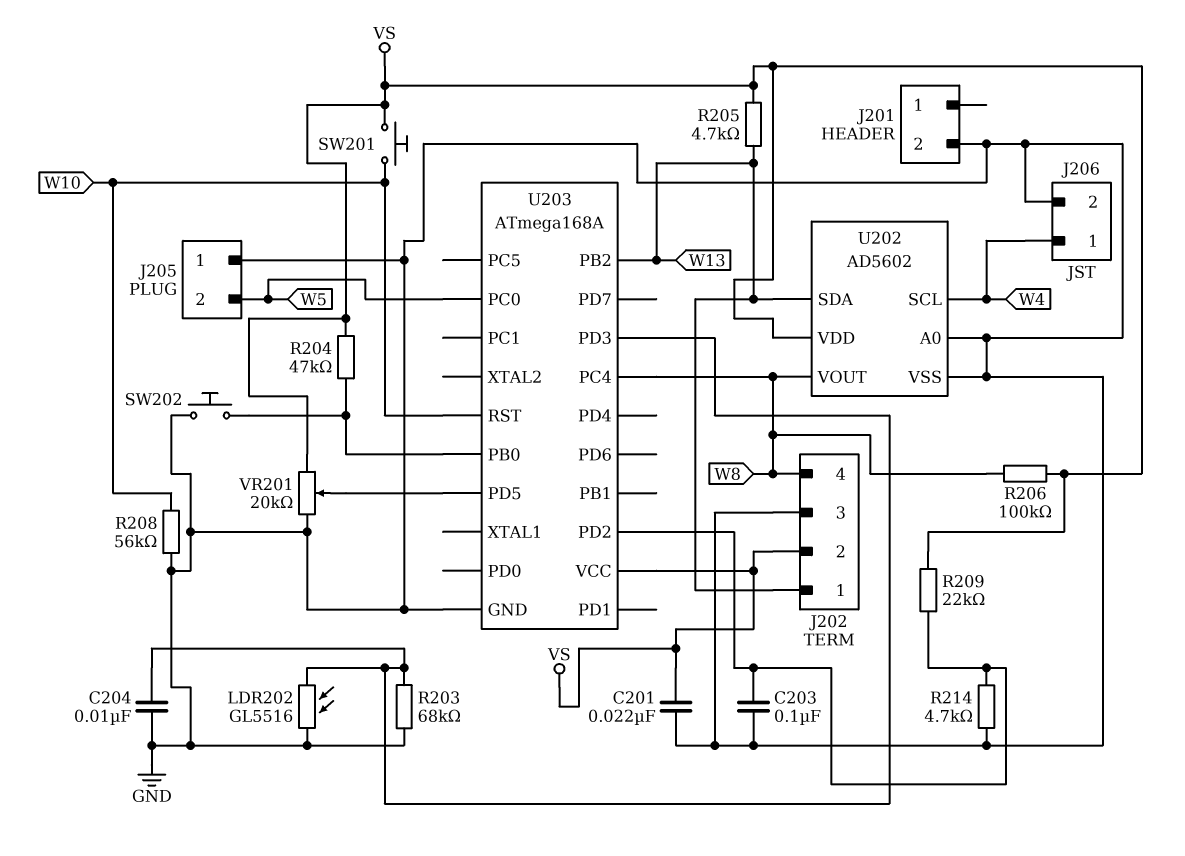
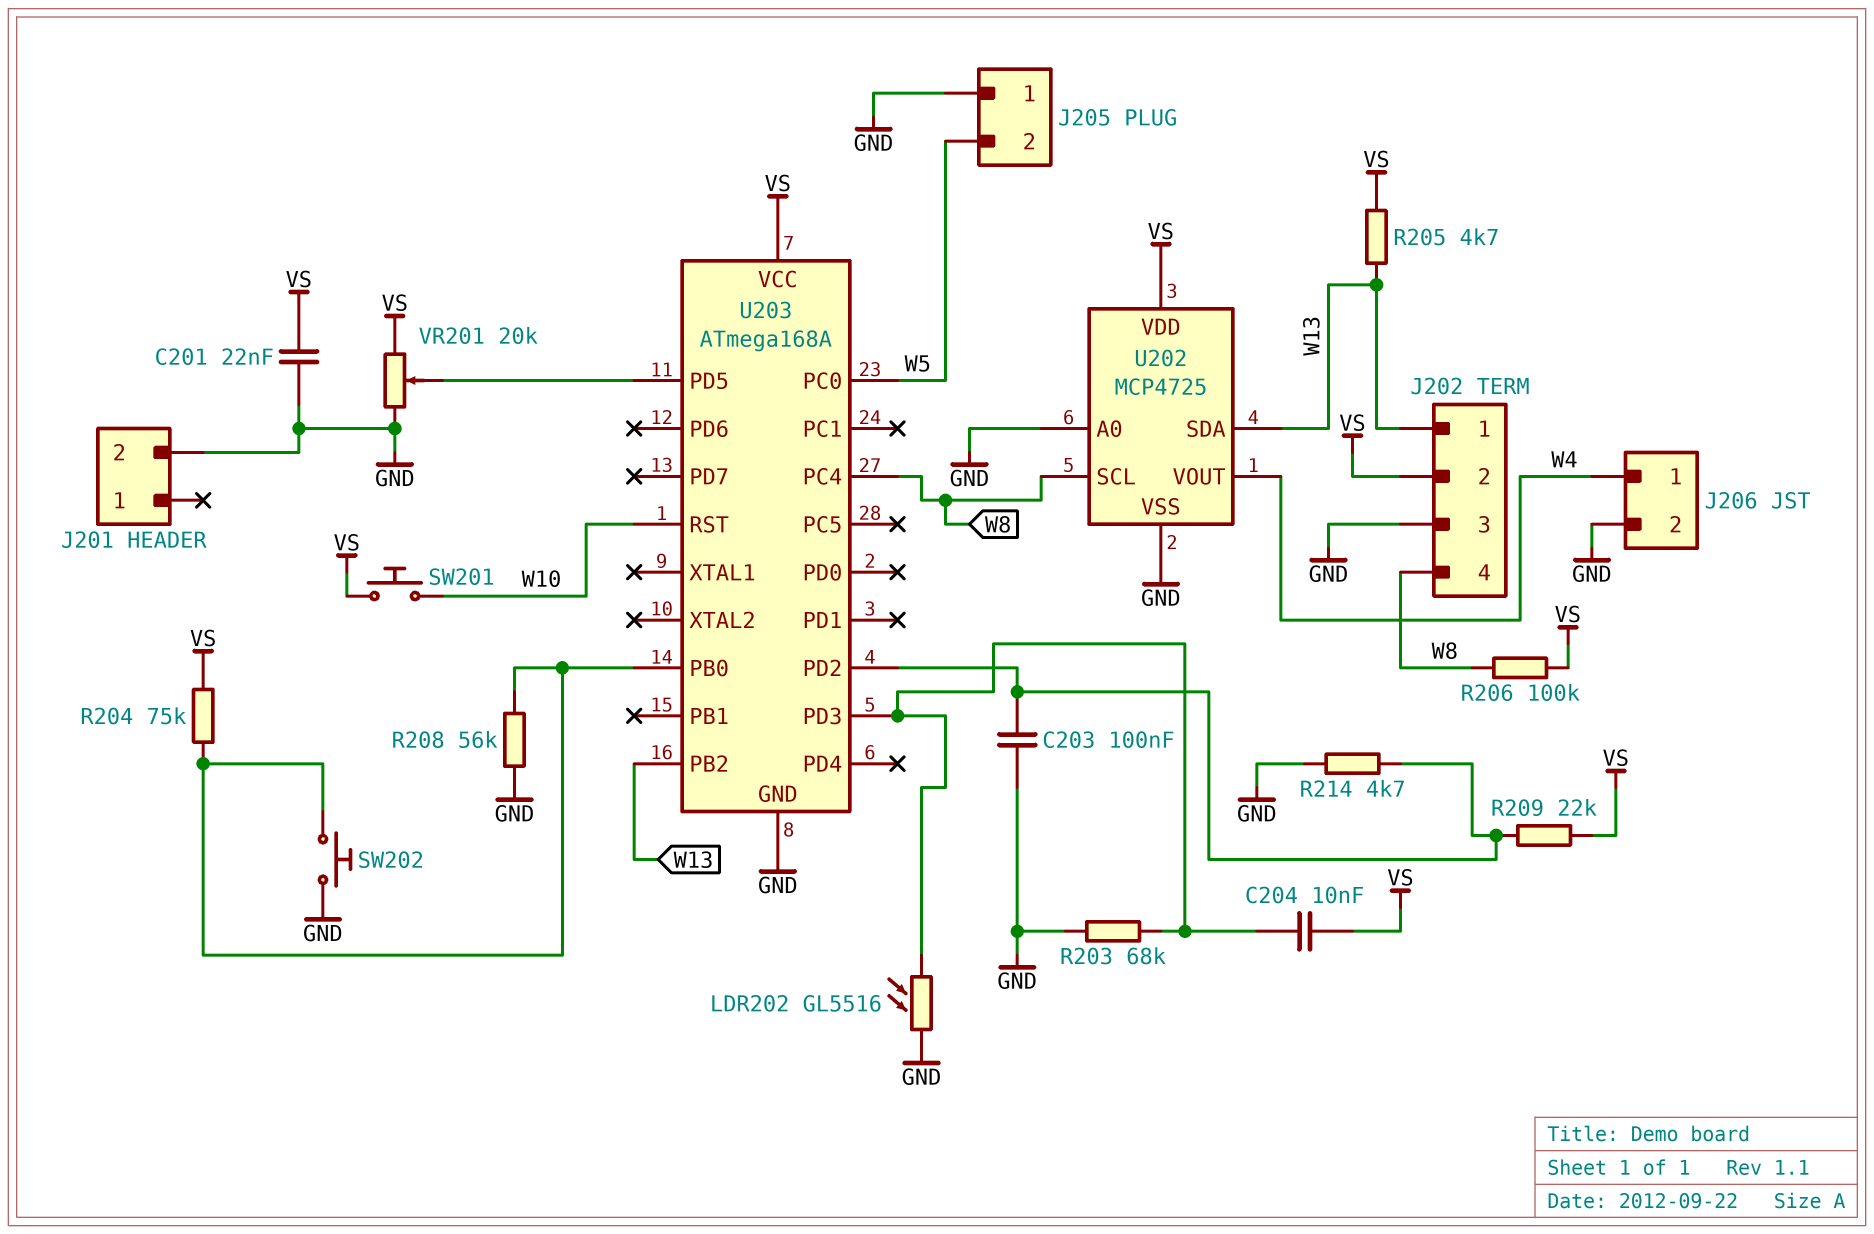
C204: 10nF (GND, U203/PD3) -> 10nF (U203/PD3, VS)
R204: 47k (U203/PB0, VS) -> 75k (U203/PB0, VS)
R208: 56k (GND, W10) -> 56k (GND, U203/PB0)
U202: AD5602 -> MCP4725
U202 pin SCL: W4 -> W8
U202 pin VOUT: W8 -> W4

